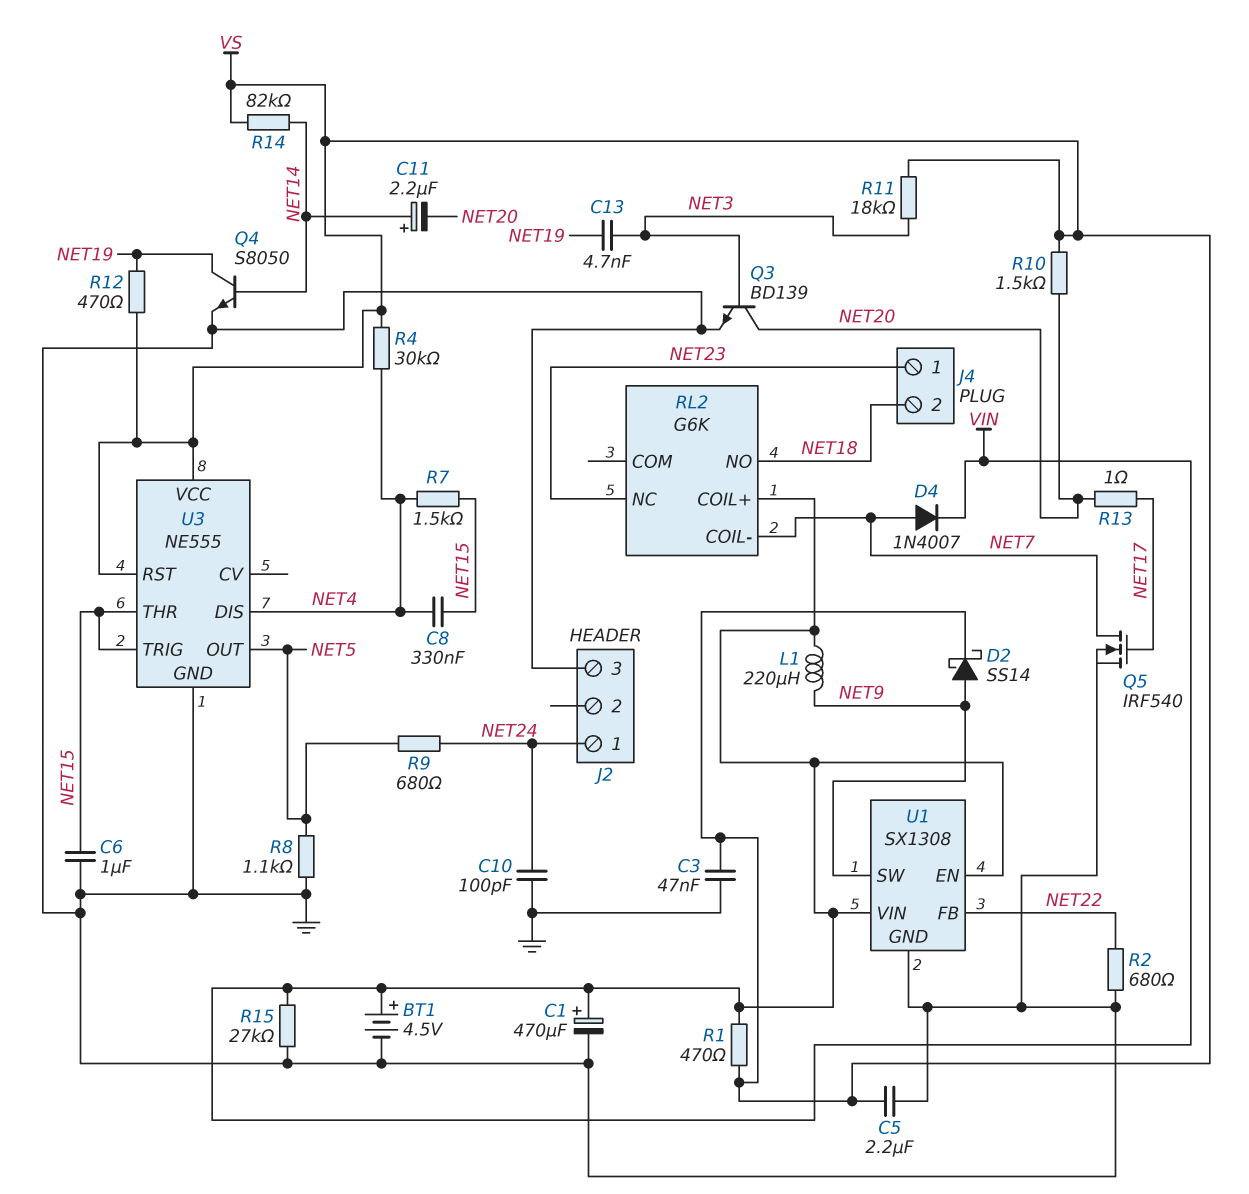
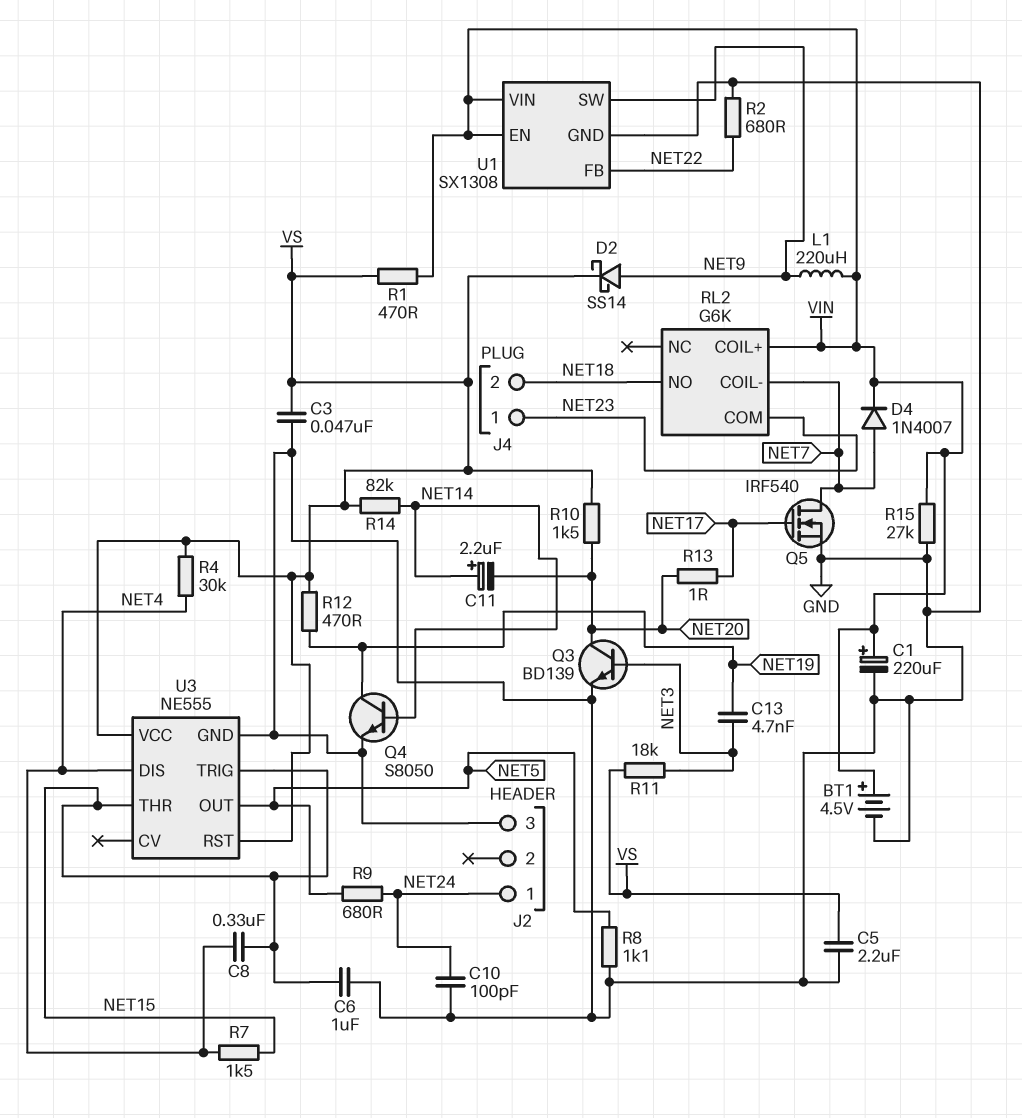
C1: 470uF (plus VIN, minus GND) -> 220uF (plus VIN, minus GND)
RL2 pin COM: none -> NET23
RL2 pin NC: NET23 -> none

